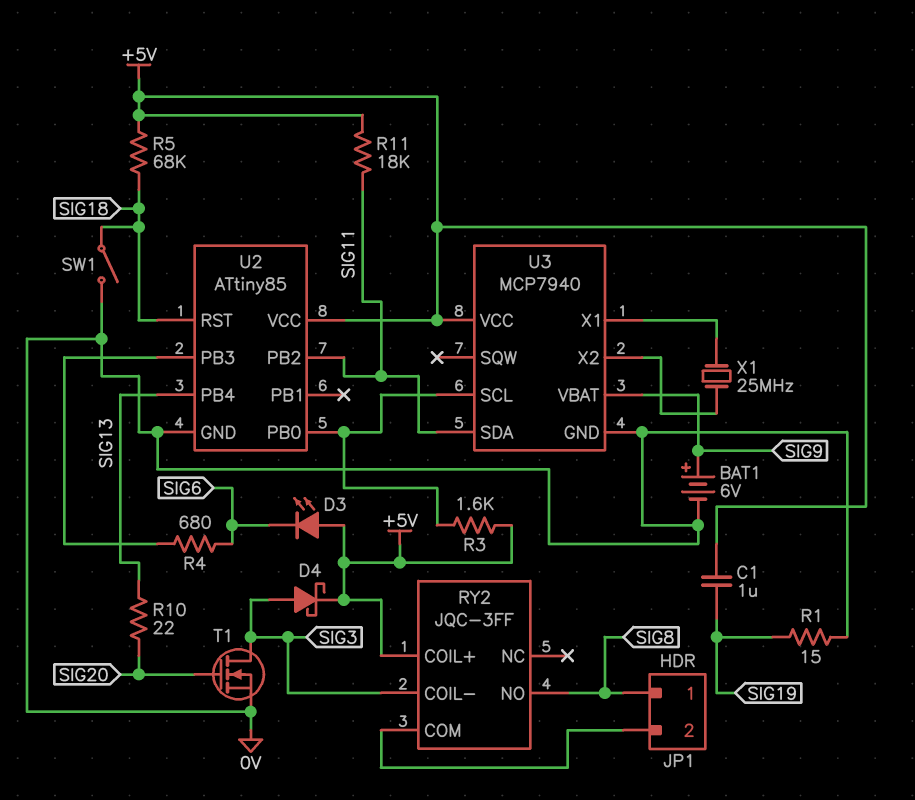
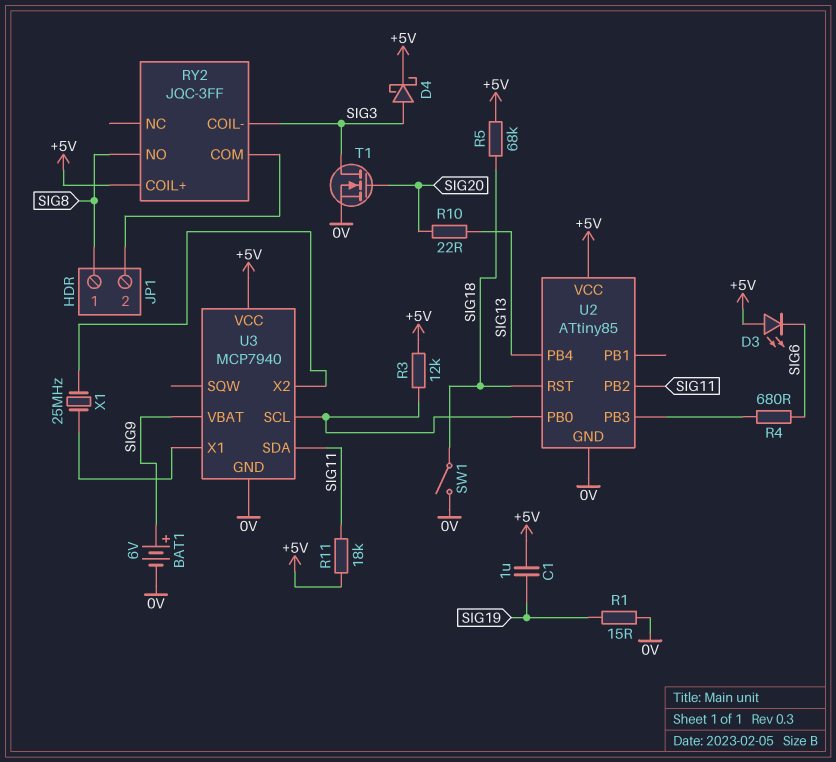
R3: 1.6k (+5V, U2/PB0) -> 12k (+5V, U2/PB0)

